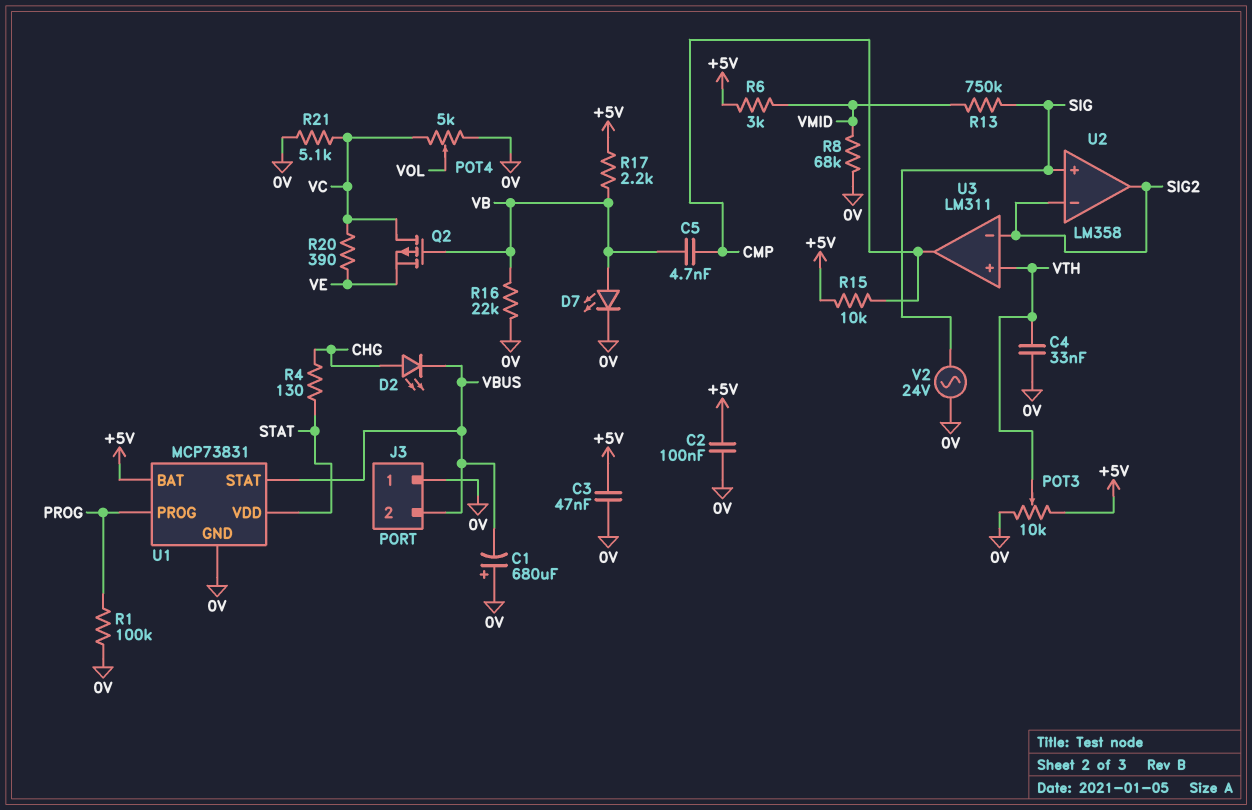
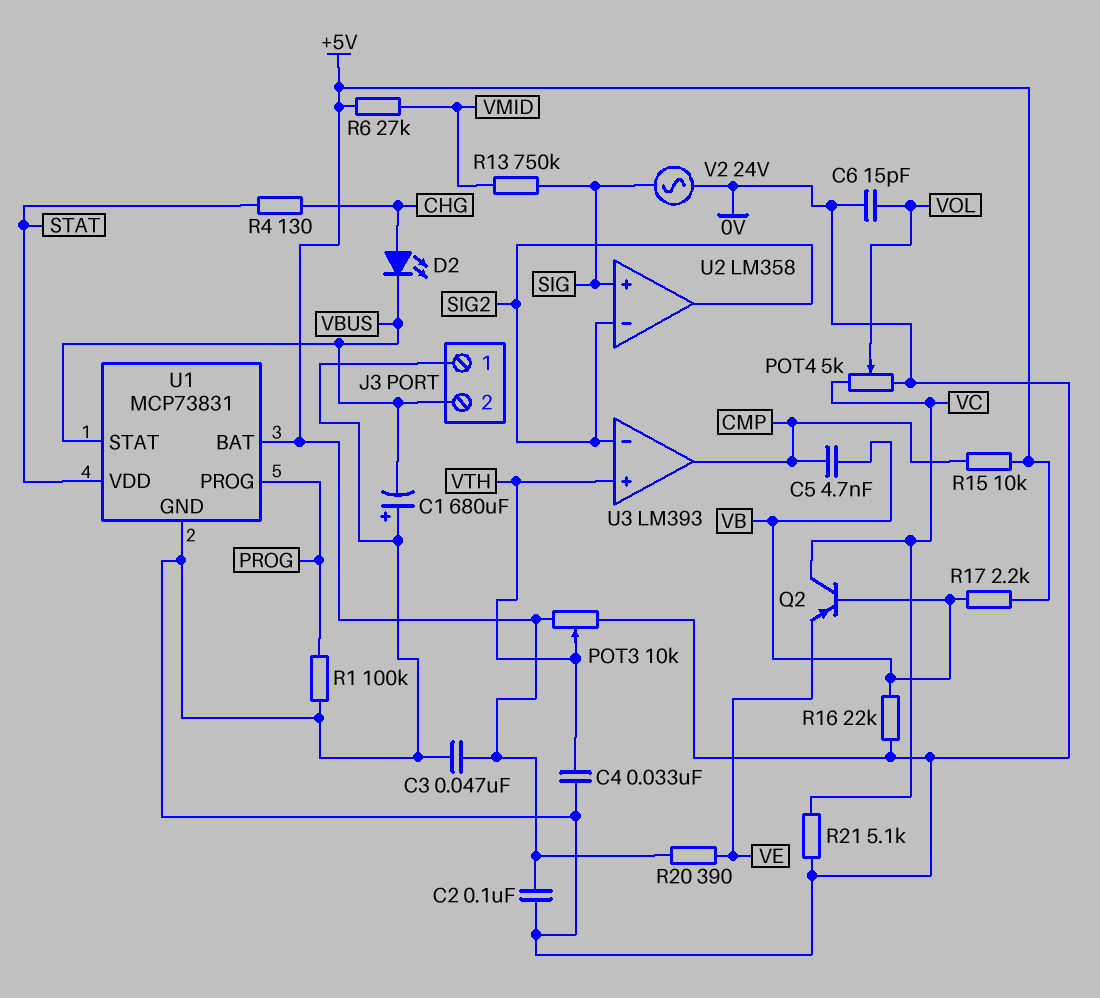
C6: none -> 15pF (0V, VOL)
D7: LED (A VB, K 0V) -> none
Q2: PMOS (G VB, D VC, S VE) -> PNP (B VB, C VC, E VE)
R6: 3k (+5V, VMID) -> 27k (+5V, VMID)
R8: 68k (0V, VMID) -> none
R20: 390 (VC, VE) -> 390 (+5V, VE)
U3: LM311 -> LM393

